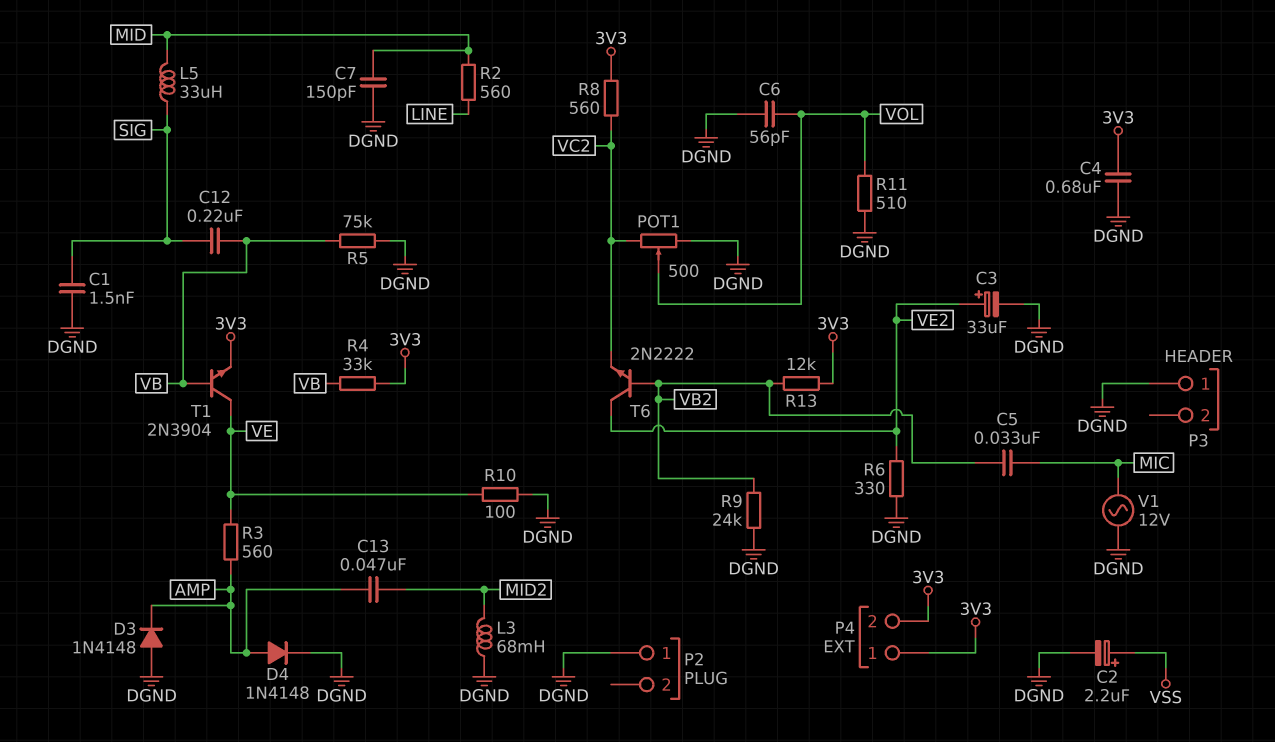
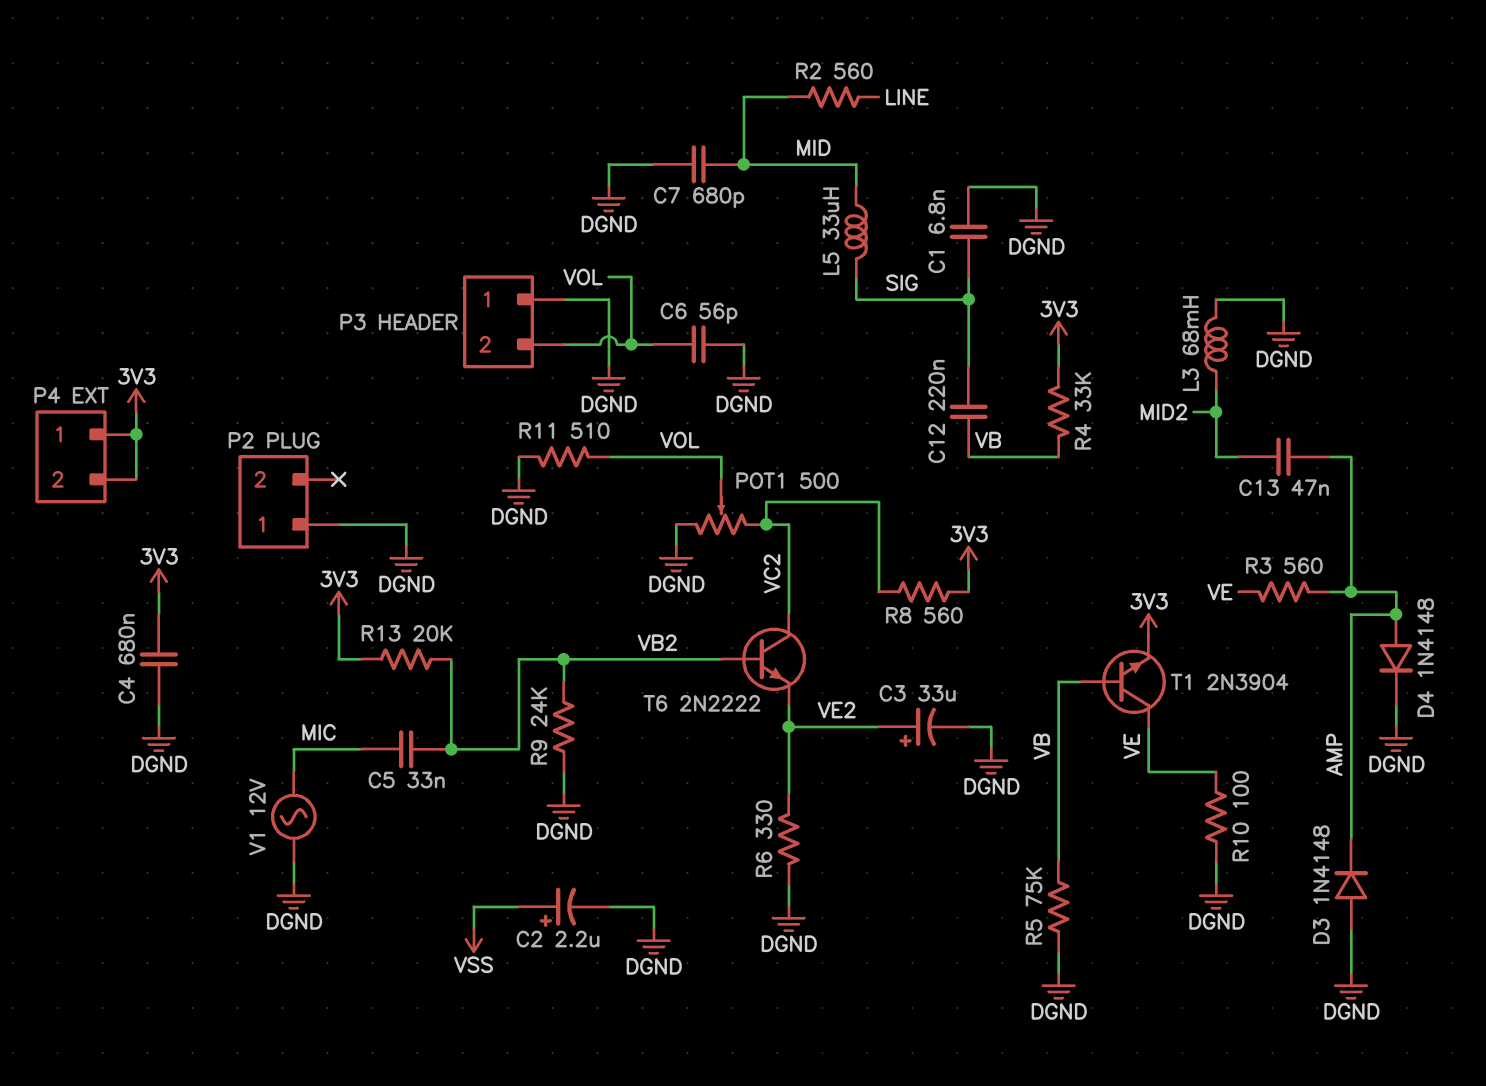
C1: 1.5nF (DGND, SIG) -> 6.8nF (DGND, SIG)
C7: 150pF (DGND, MID) -> 680pF (DGND, MID)
P3 pin 2: none -> VOL
R13: 12k (3V3, VB2) -> 20k (3V3, VB2)
T6: NPN 2N2222 (B VB2, C VE2, E VC2) -> NPN 2N2222 (B VB2, C VC2, E VE2)

